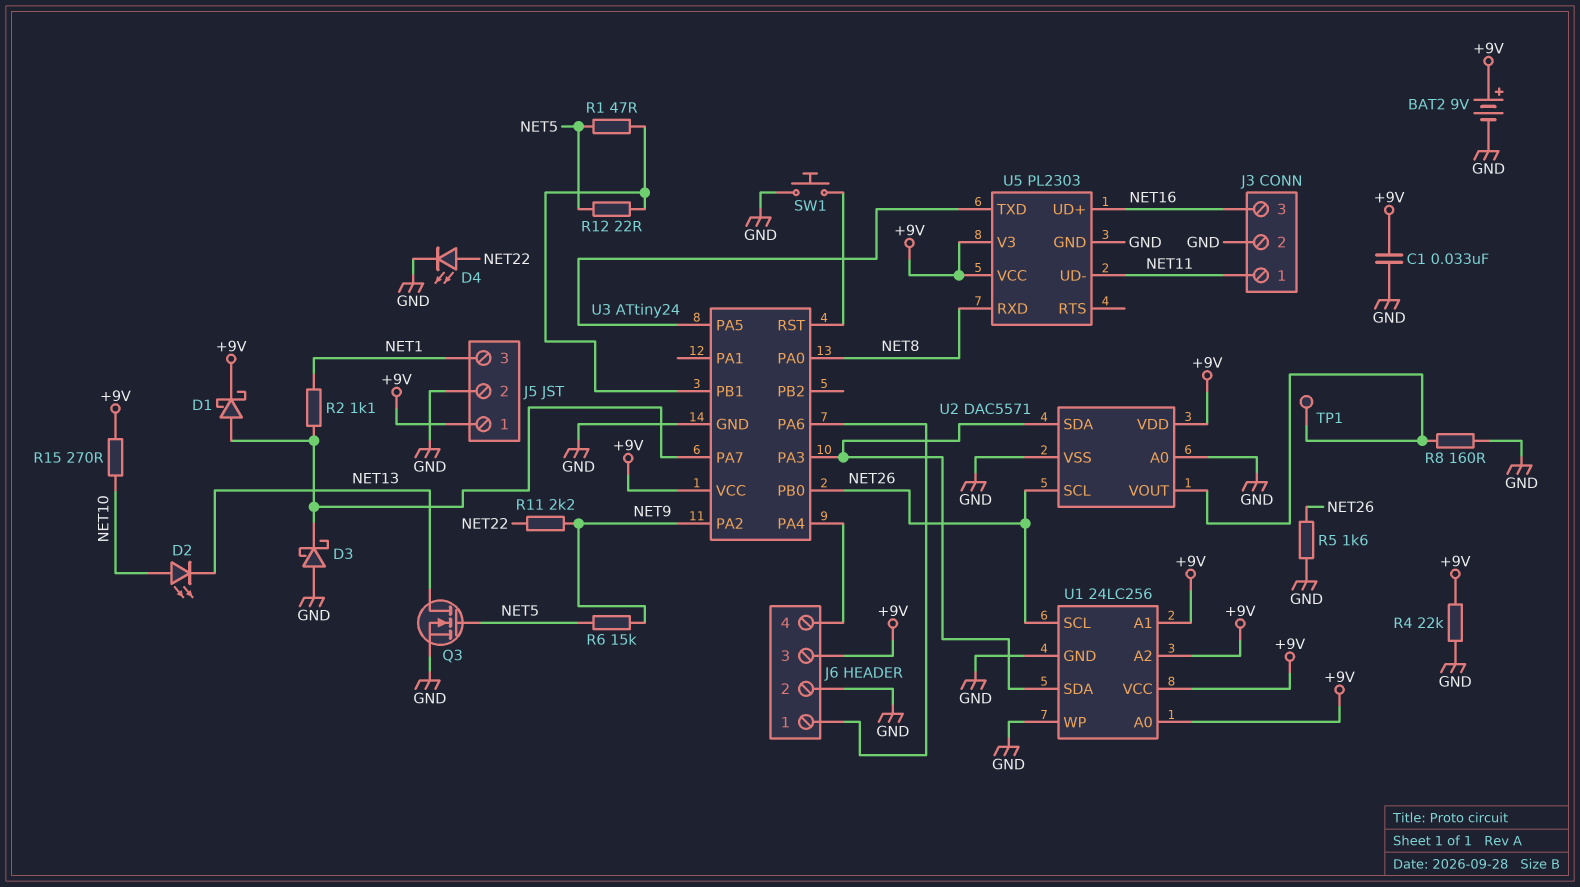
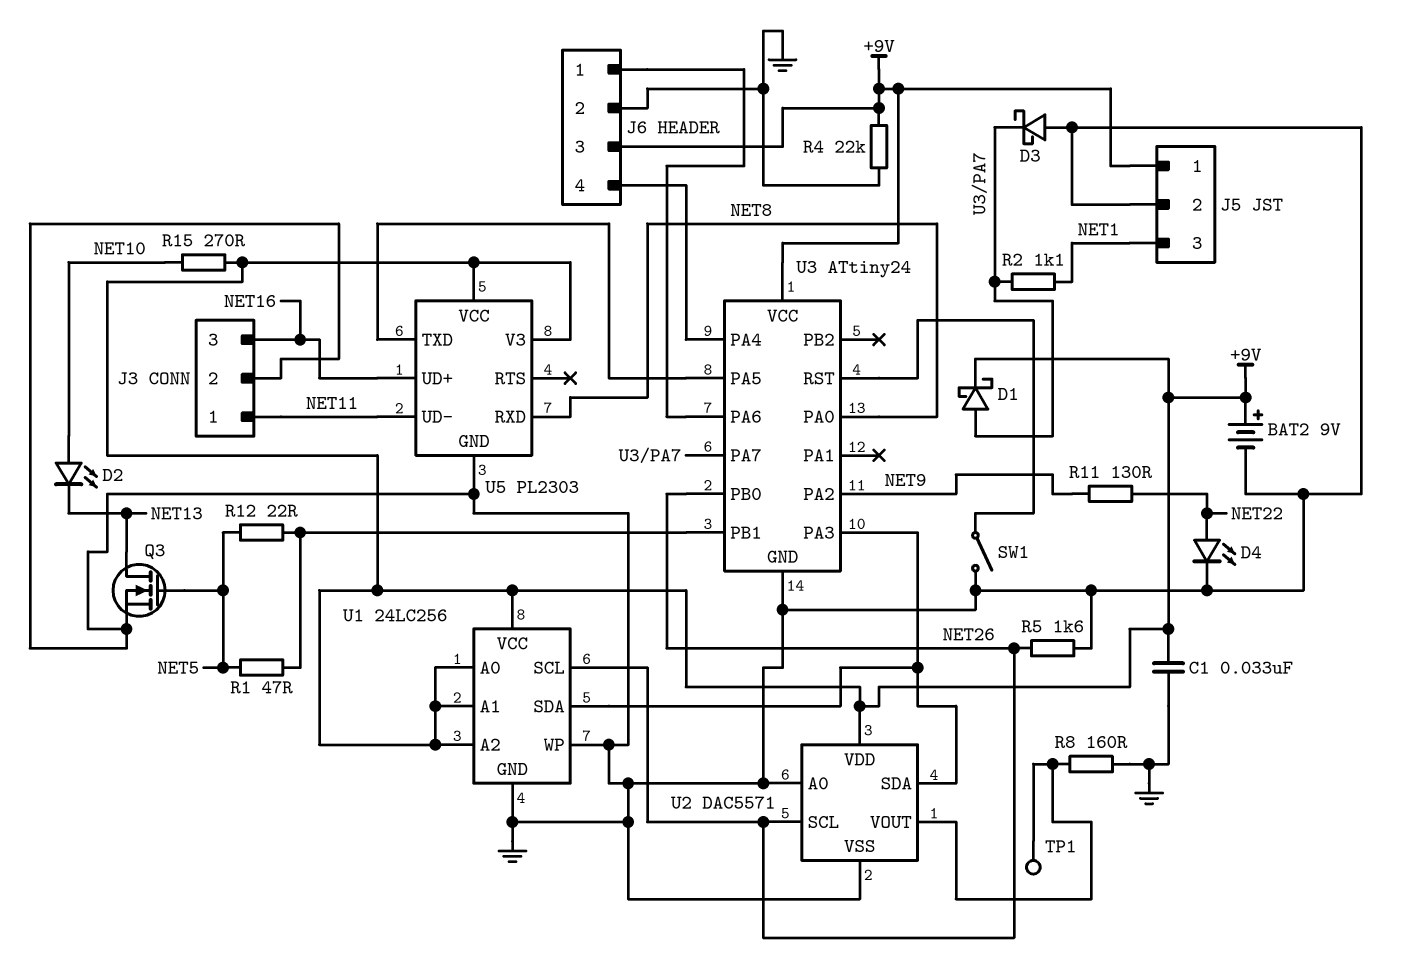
R6: 15k (NET5, NET9) -> none
R11: 2.2k (NET9, NET22) -> 130 (NET9, NET22)
SW1: button (GND, U3/RST) -> switch (GND, U3/RST)

